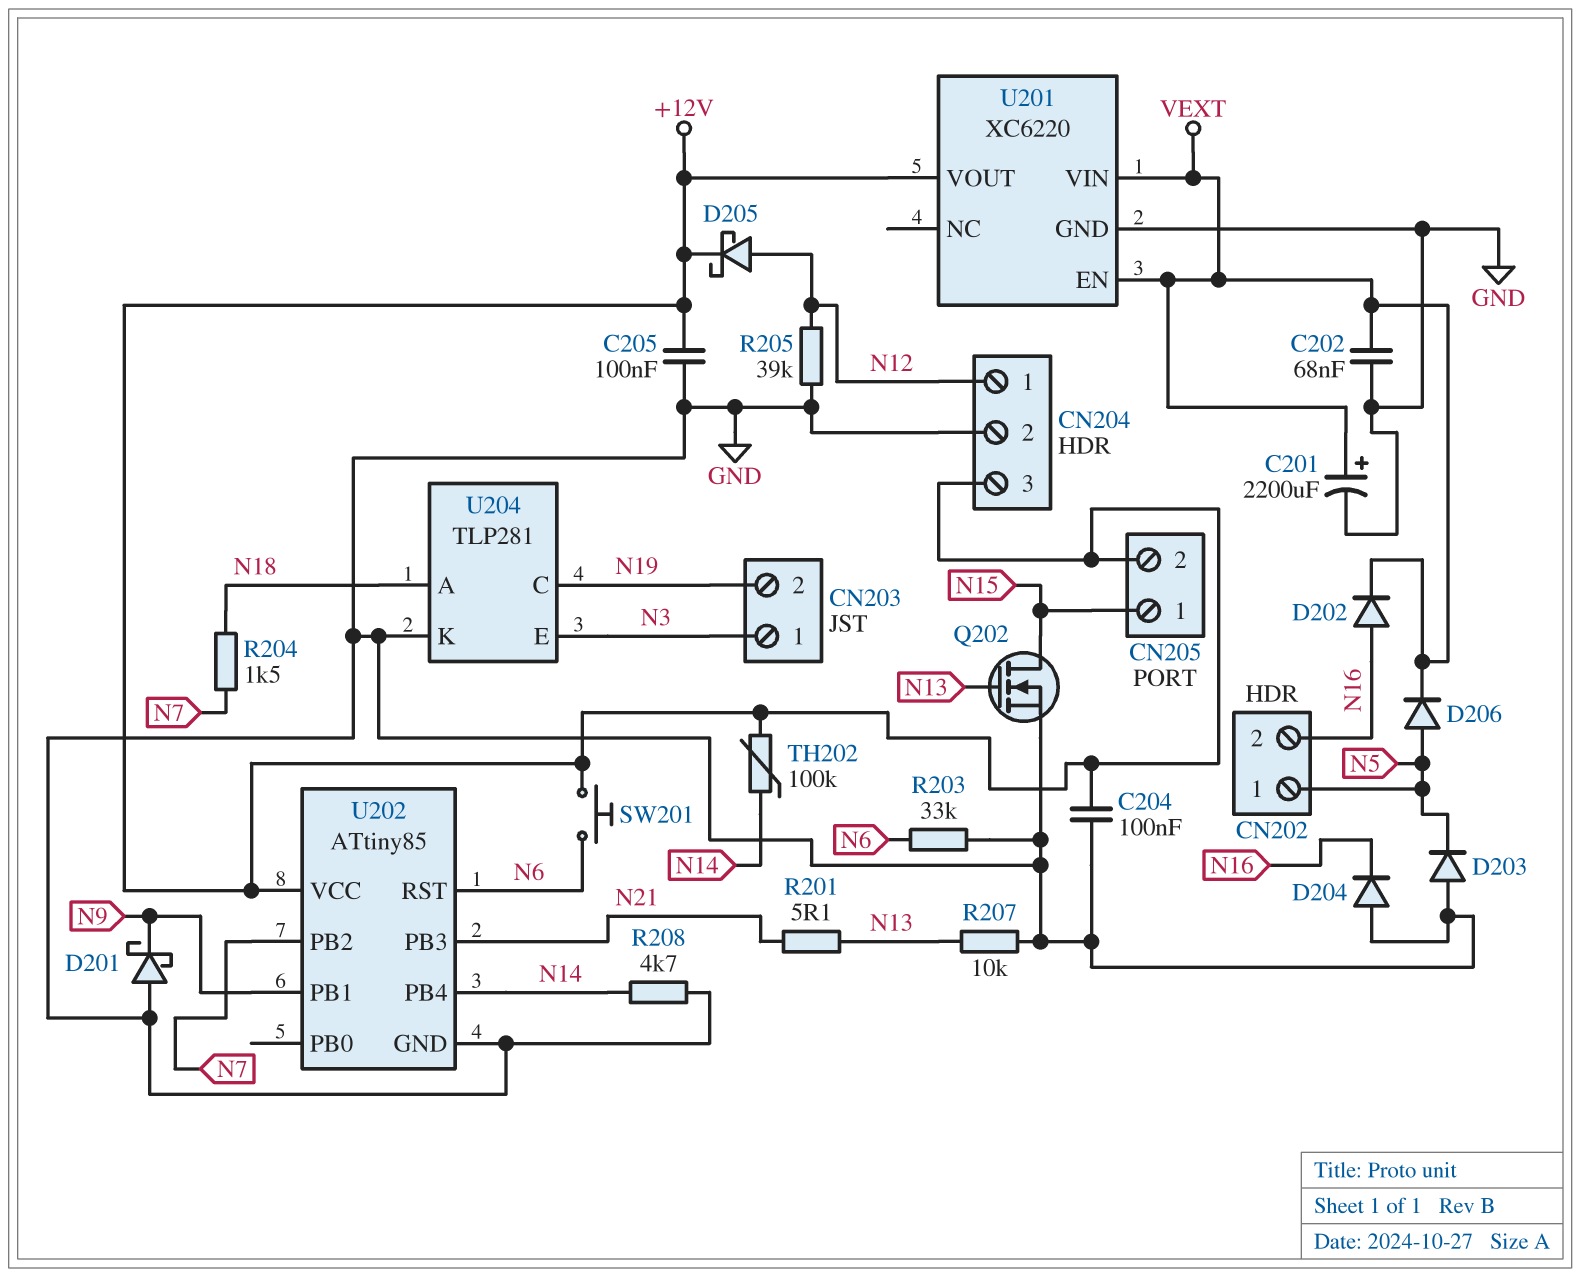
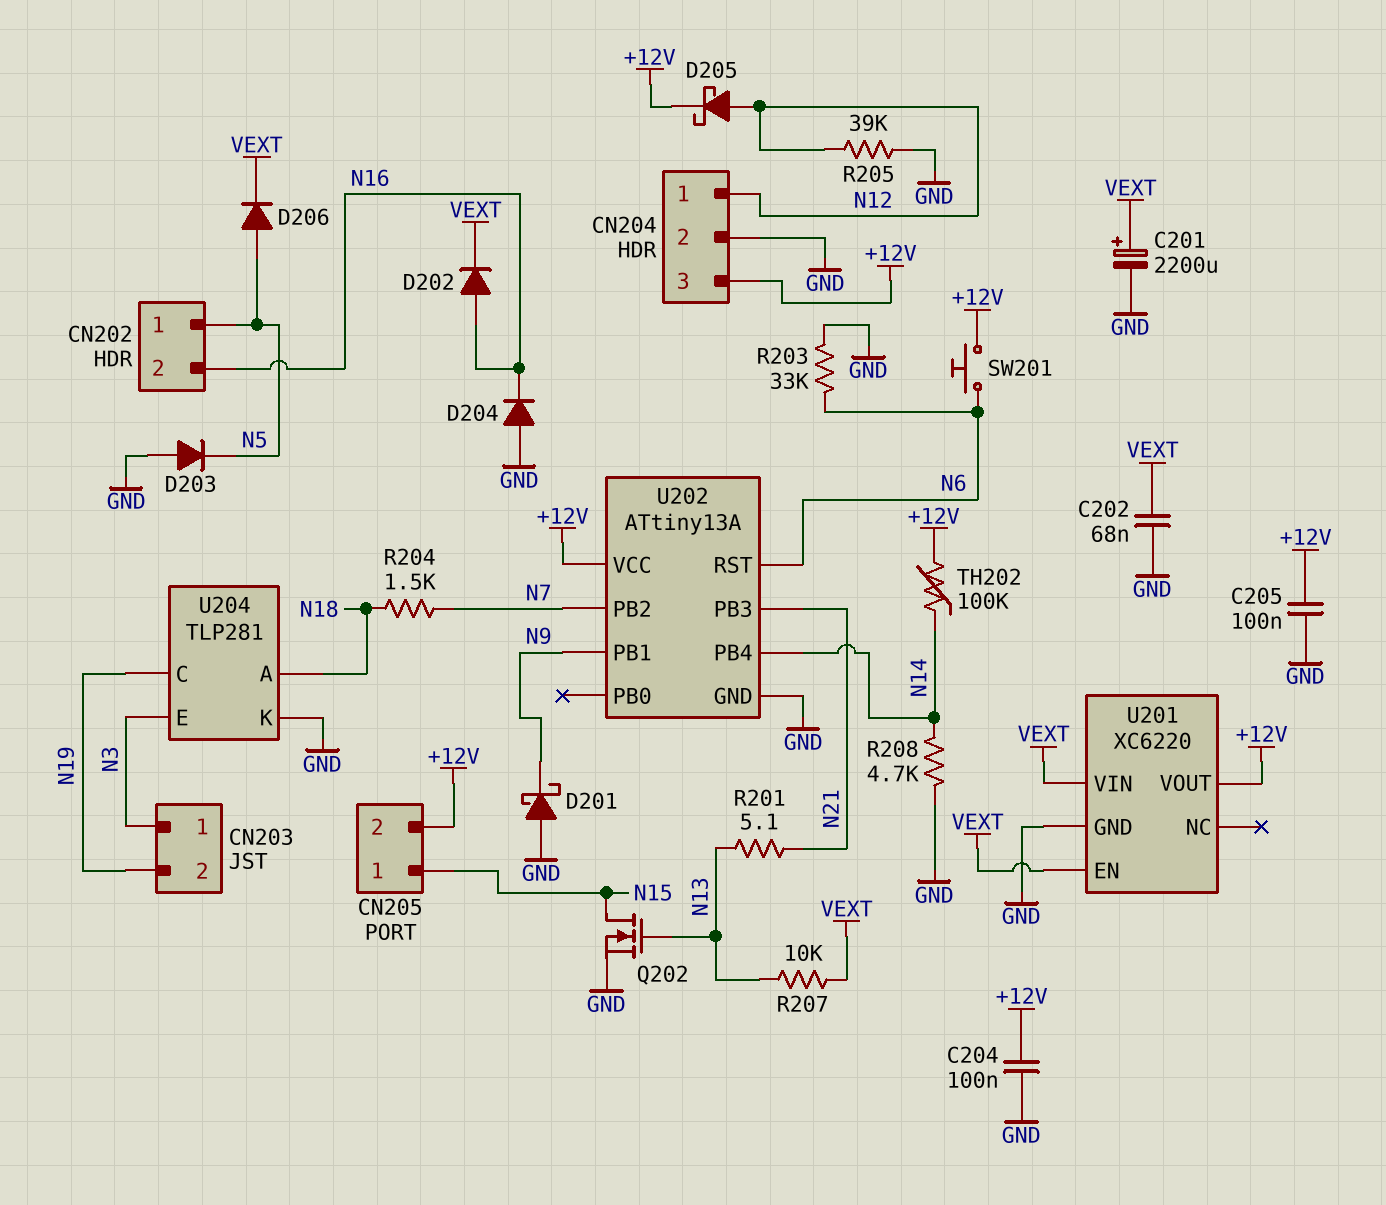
R207: 10k (GND, N13) -> 10k (N13, VEXT)
U202: ATtiny85 -> ATtiny13A

